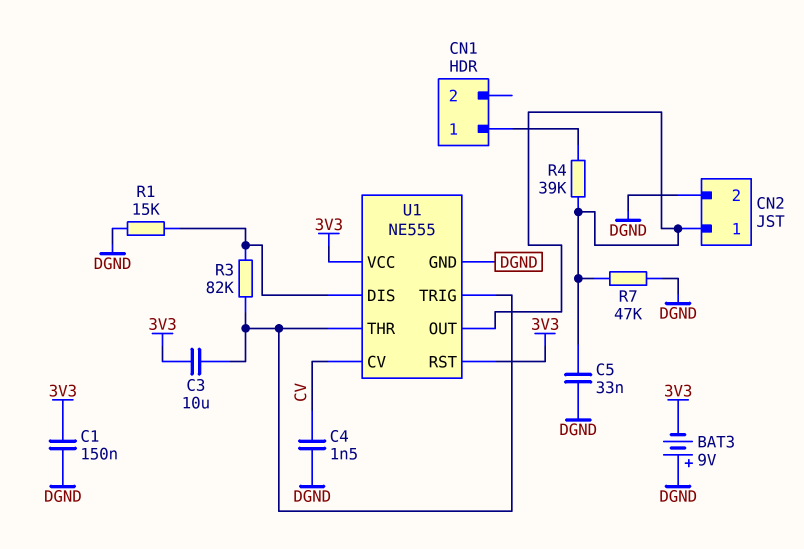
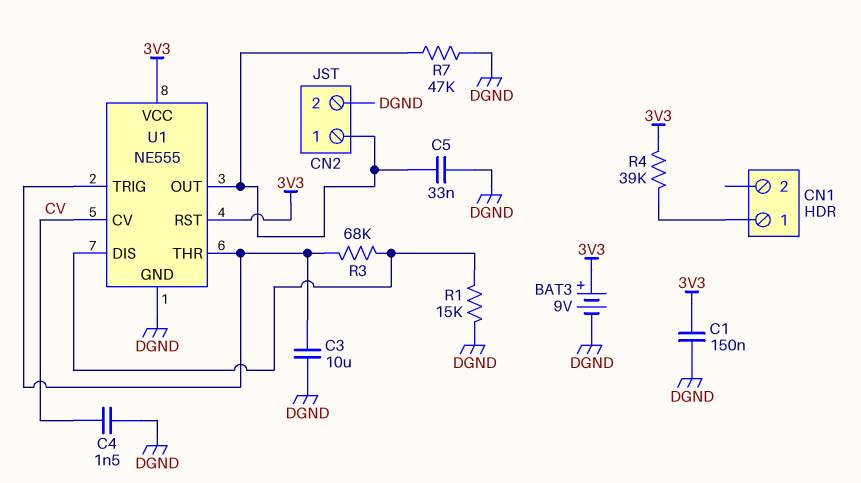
BAT3: 9V (plus DGND, minus 3V3) -> 9V (plus 3V3, minus DGND)
C3: 10uF (3V3, U1/THR) -> 10uF (DGND, U1/THR)
R3: 82k (U1/DIS, U1/THR) -> 68k (U1/DIS, U1/THR)
R4: 39k (CN1/1, CN2/1) -> 39k (3V3, CN1/1)

